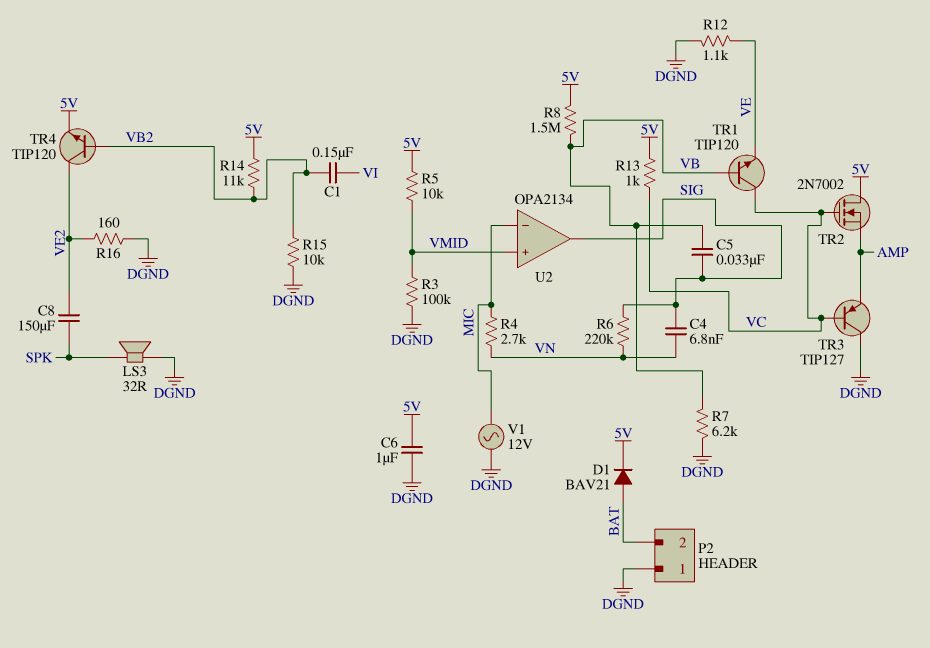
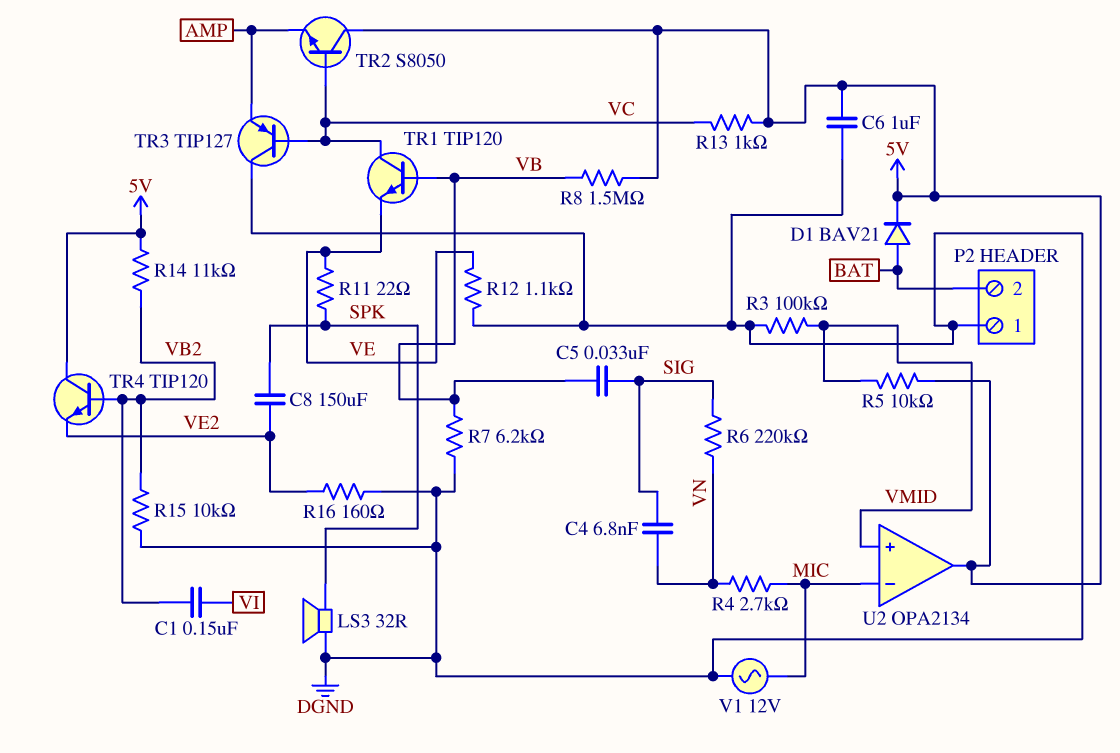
R11: none -> 22 (SPK, VE)
TR2: NMOS 2N7002 (G VC, D 5V, S AMP) -> NPN S8050 (B VC, C 5V, E AMP)
TR4: NPN TIP120 (B VB2, C VE2, E 5V) -> NPN TIP120 (B VB2, C 5V, E VE2)
U2 pin out: SIG -> 5V

